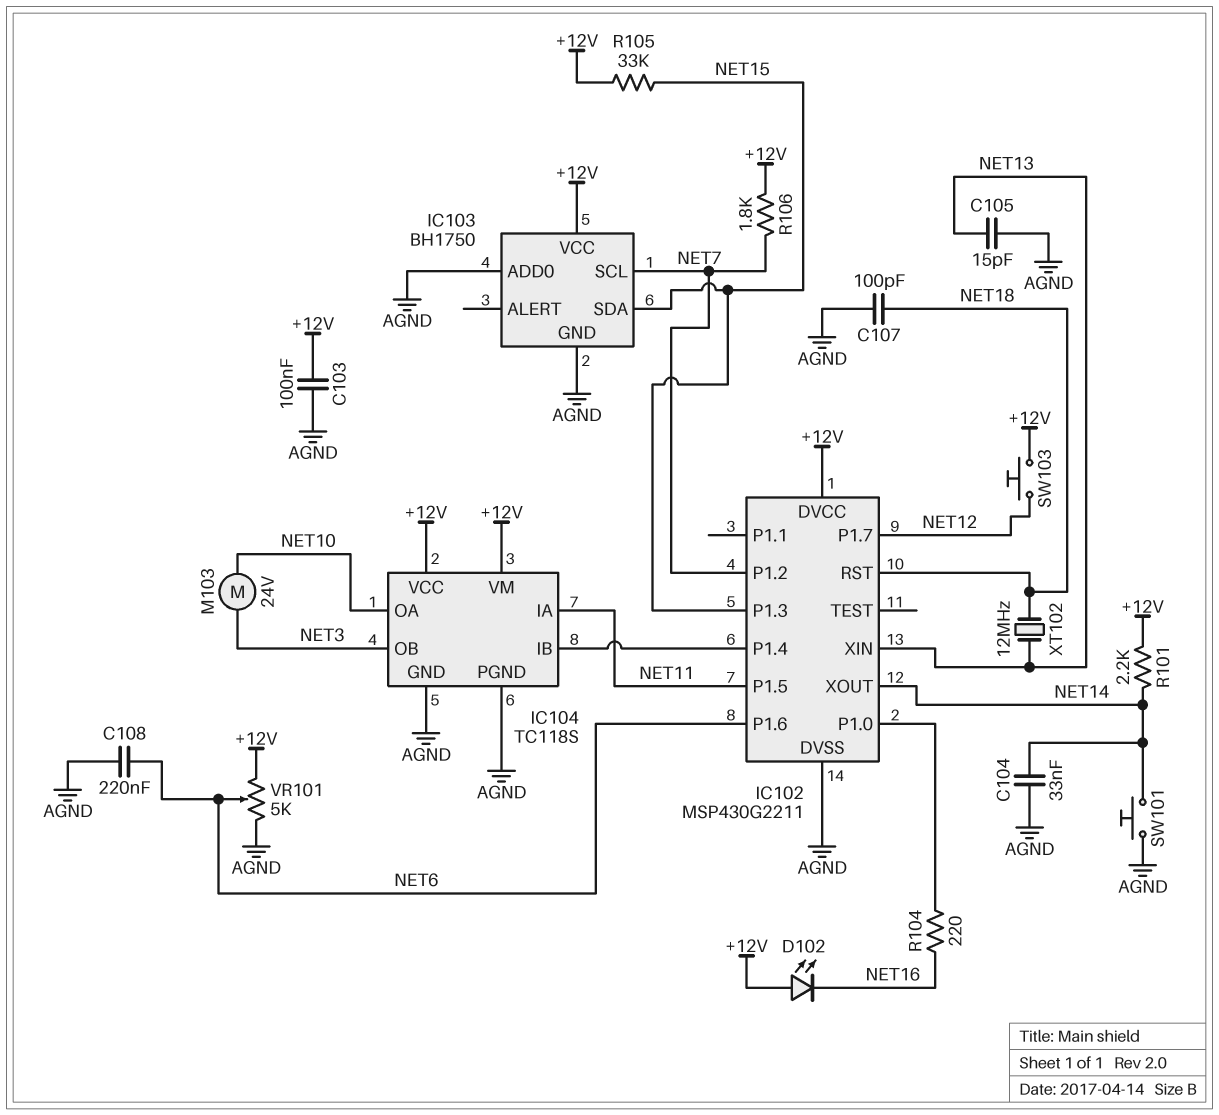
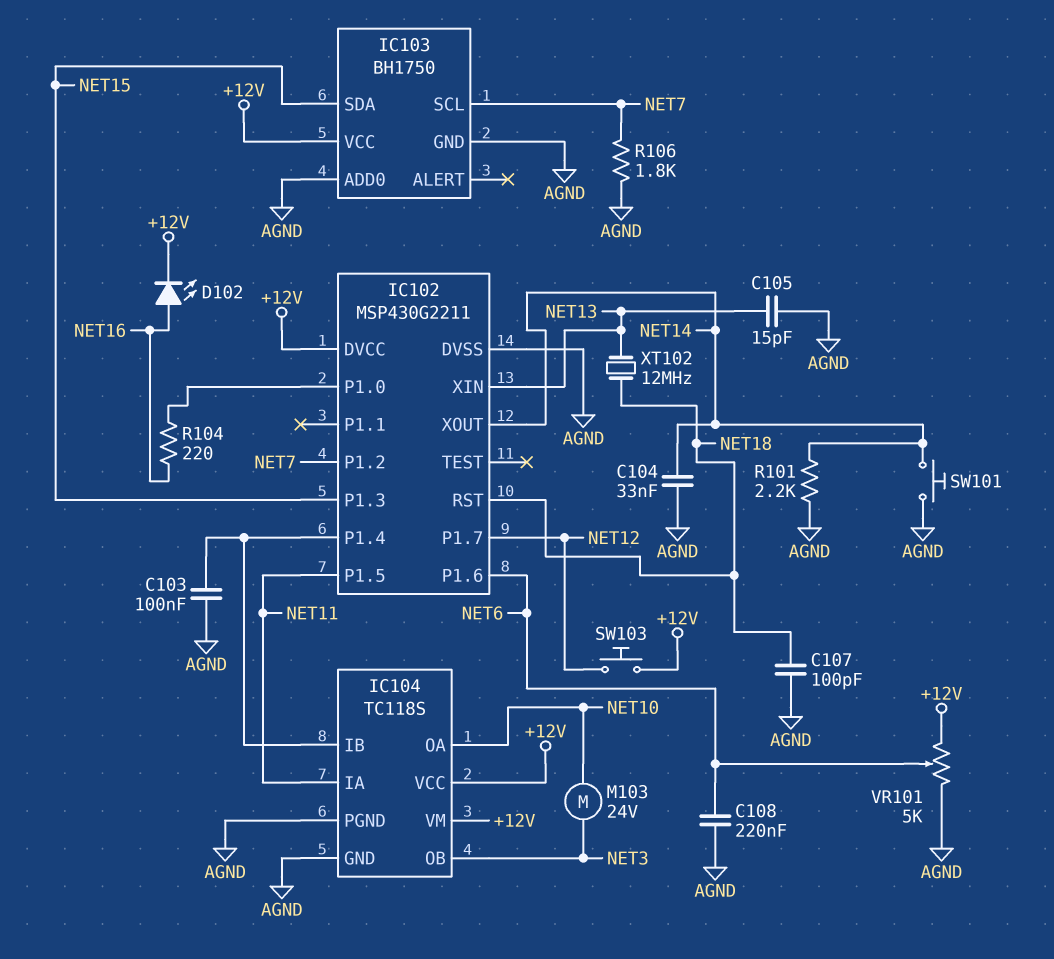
C103: 100nF (+12V, AGND) -> 100nF (AGND, IC102/P1.4)
D102: LED (A +12V, K NET16) -> LED (A NET16, K +12V)
R101: 2.2k (+12V, NET14) -> 2.2k (AGND, NET14)
R105: 33k (+12V, NET15) -> none
R106: 1.8k (+12V, NET7) -> 1.8k (AGND, NET7)

